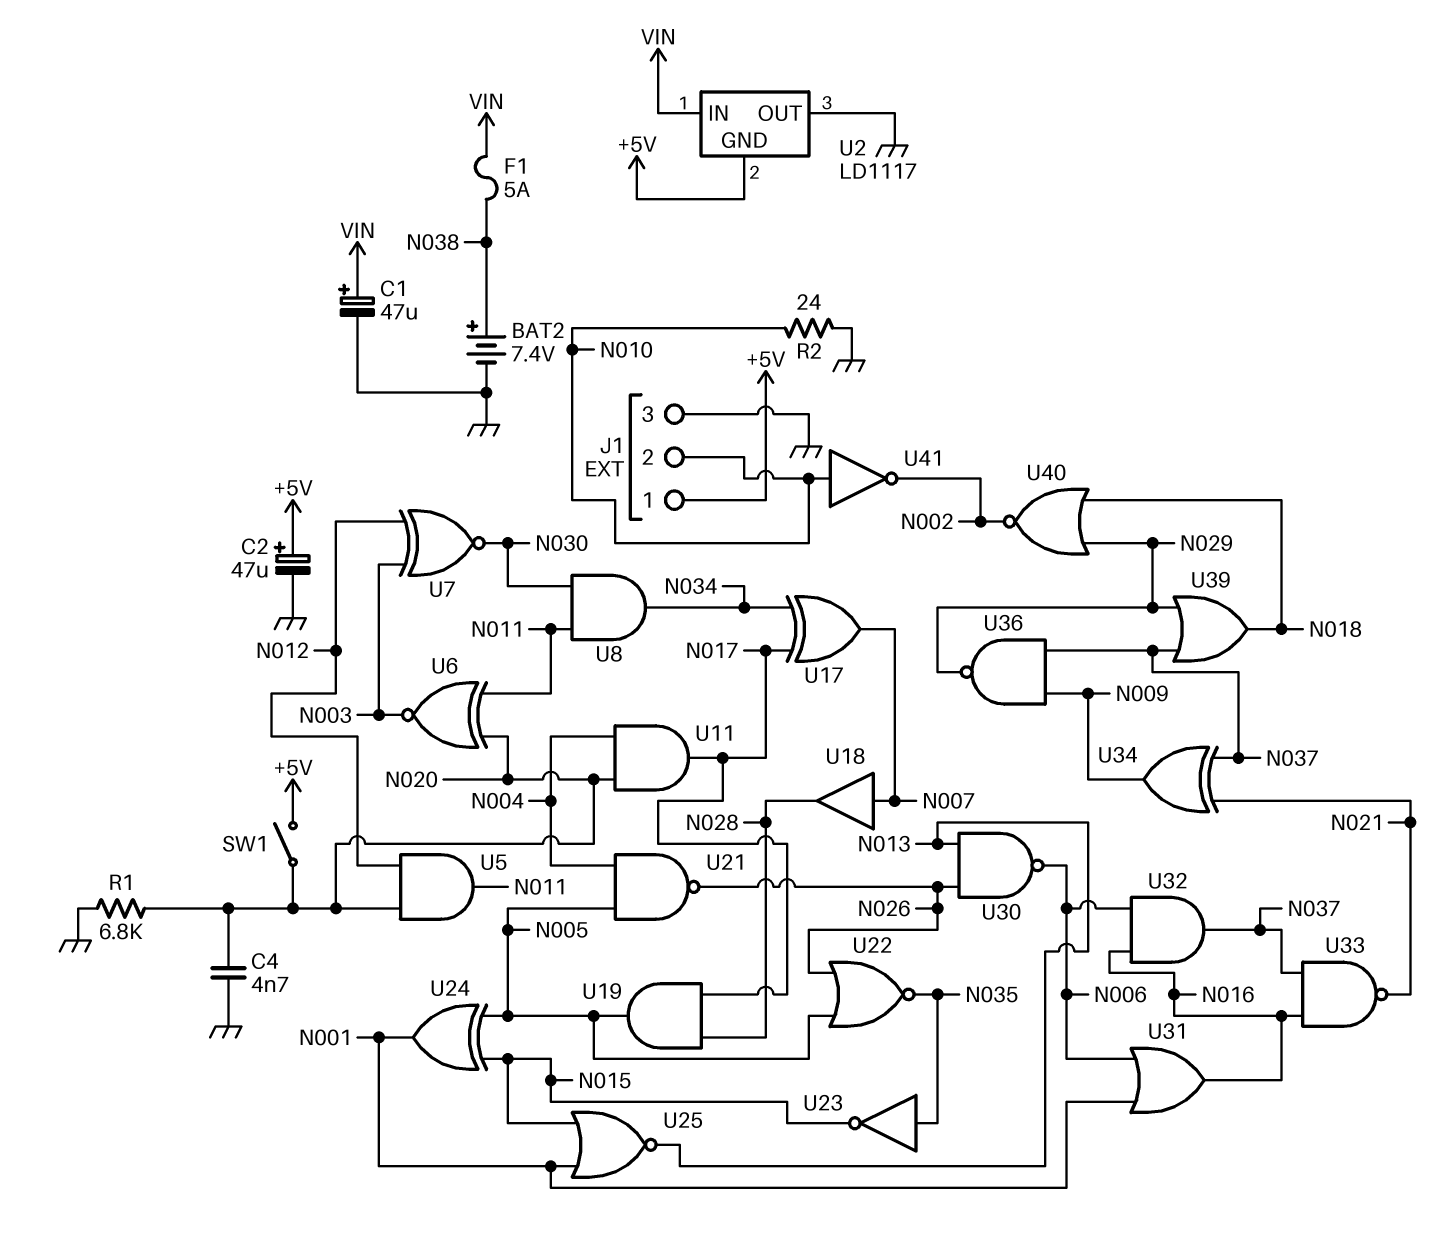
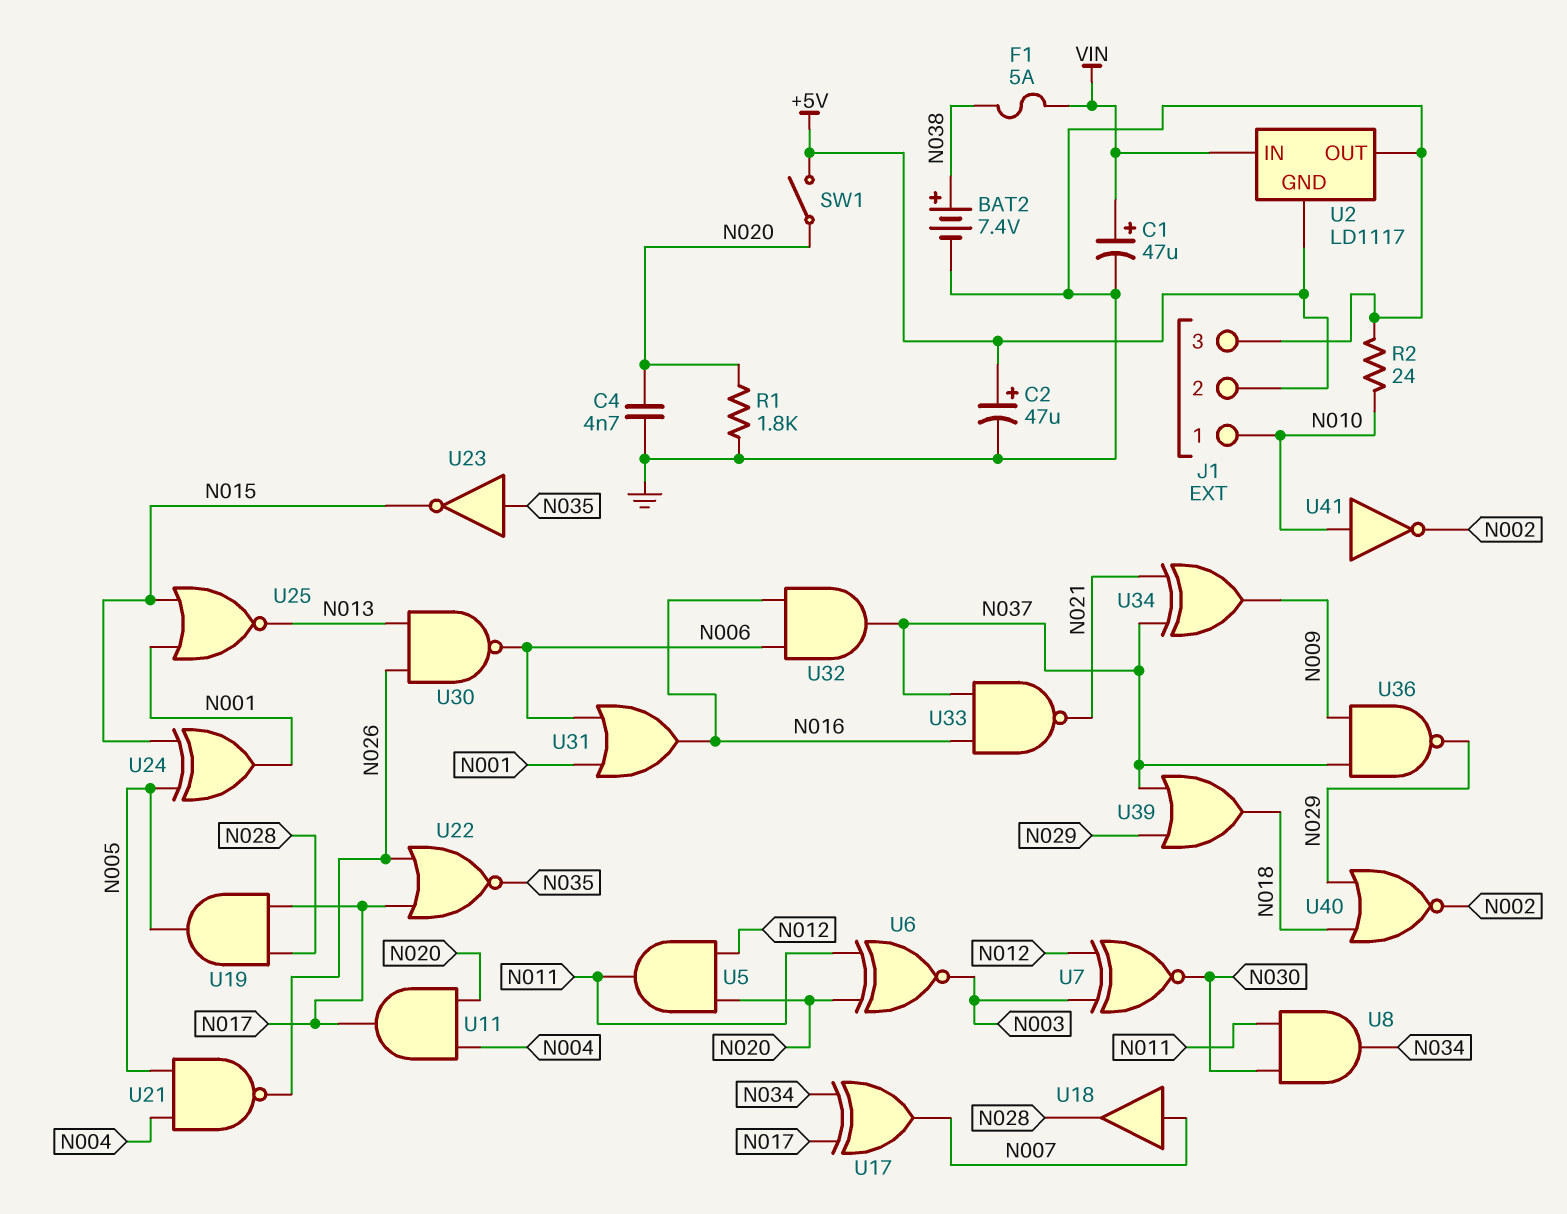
J1 pin 1: +5V -> N010
J1 pin 2: N010 -> +5V
R1: 6.8k (GND, N020) -> 1.8k (GND, N020)
U22: NOR (in N005, in N026, out N035) -> NOR (in N017, in N026, out N035)

